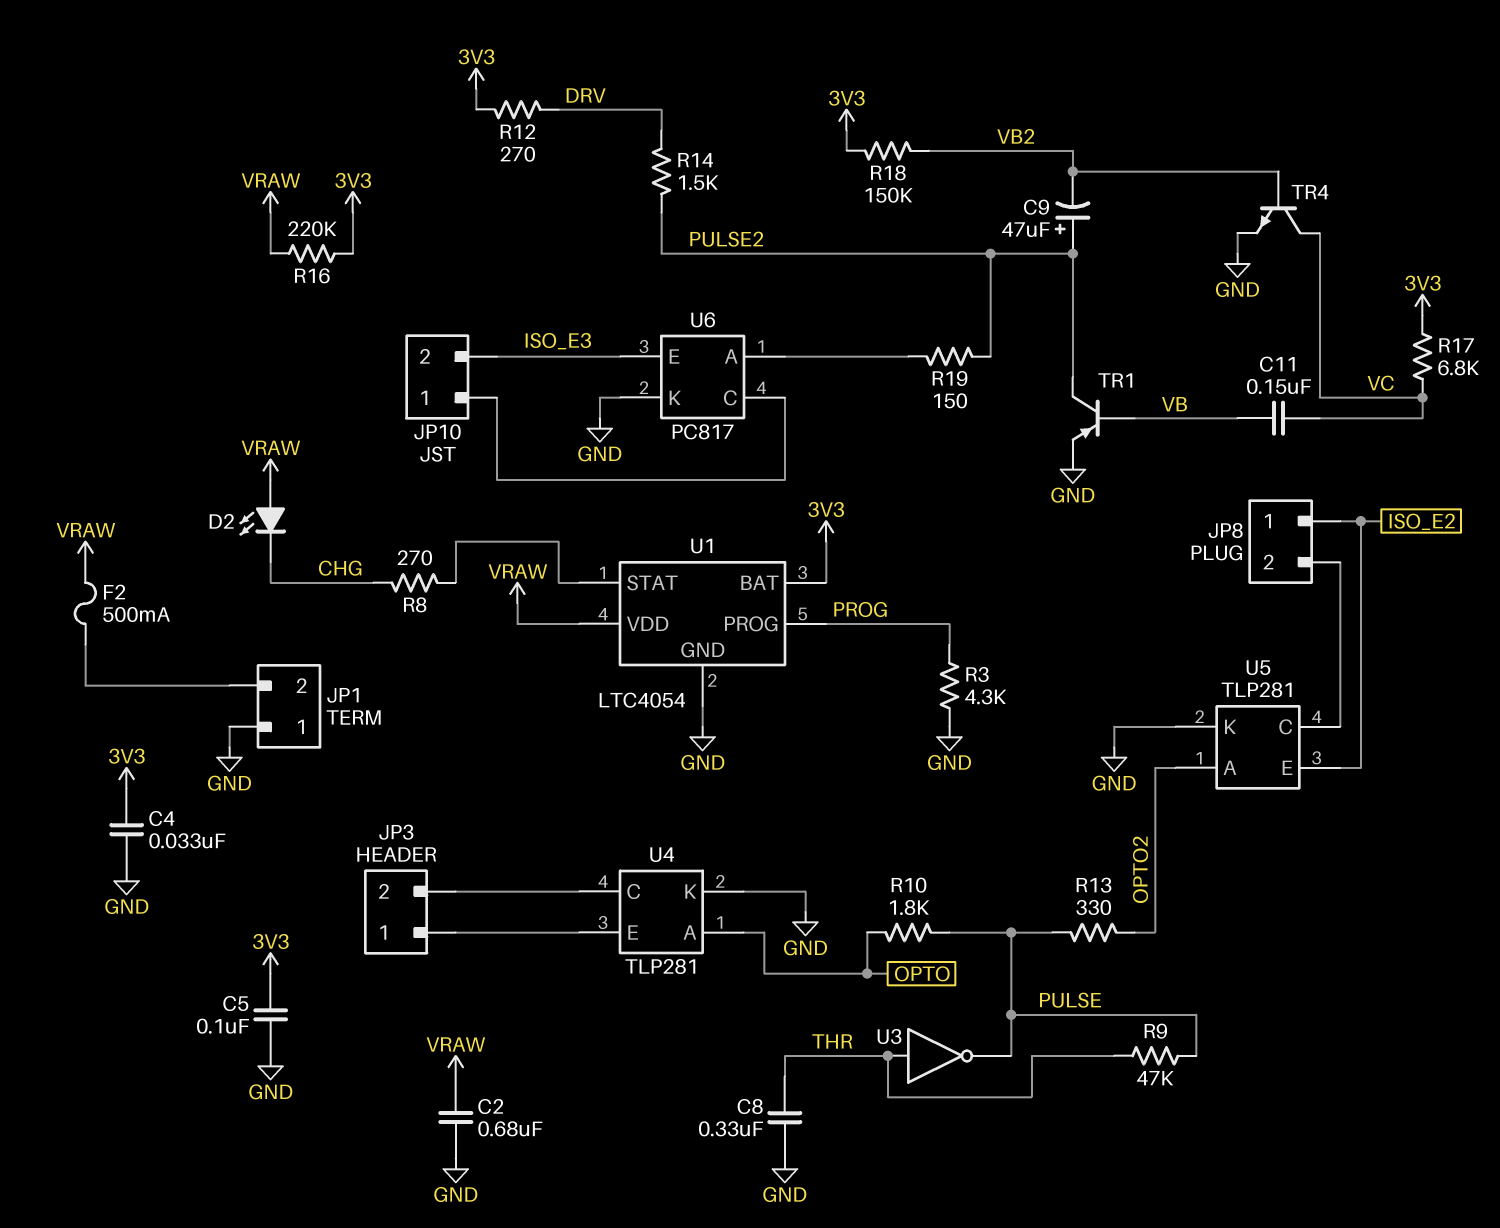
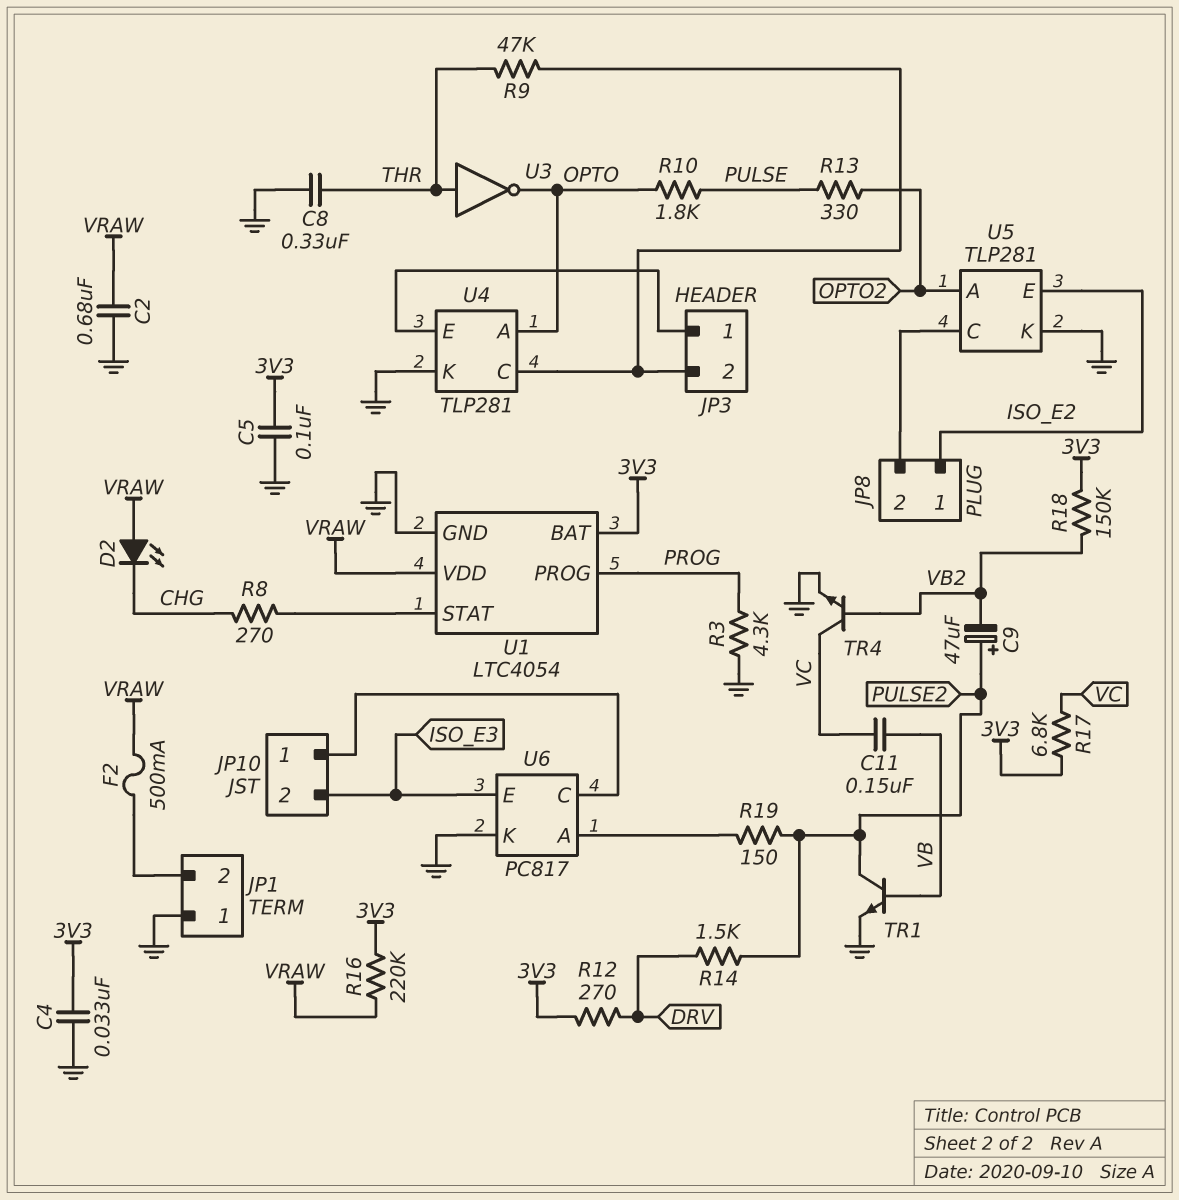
R9: 47k (PULSE, THR) -> 47k (JP3/2, THR)
TR1: PNP (B VB, C PULSE2, E GND) -> NPN (B VB, C PULSE2, E GND)
U3: NOT (in THR, out PULSE) -> NOT (in THR, out OPTO)

